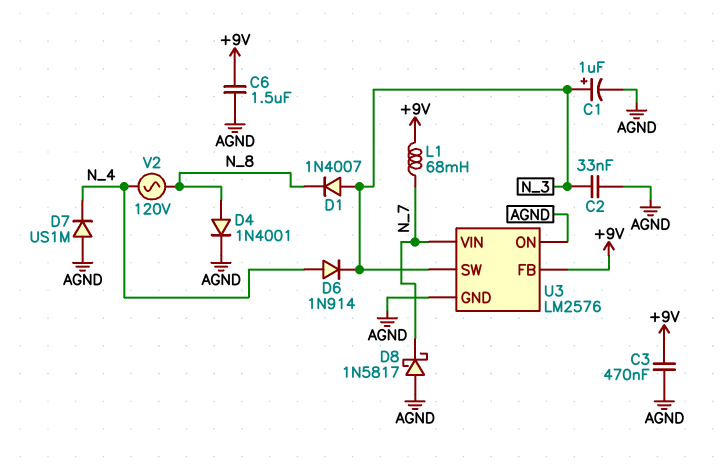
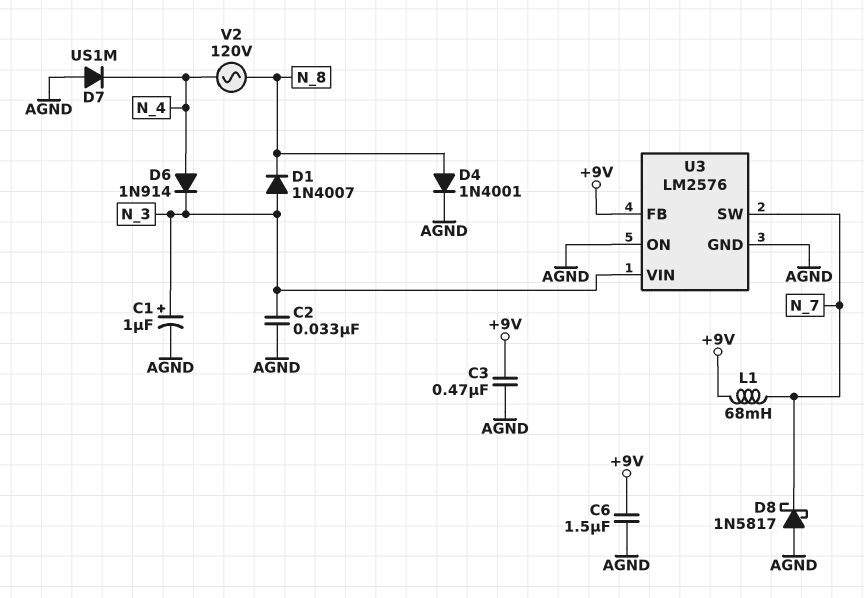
U3 pin SW: N_3 -> N_7
U3 pin VIN: N_7 -> N_3

